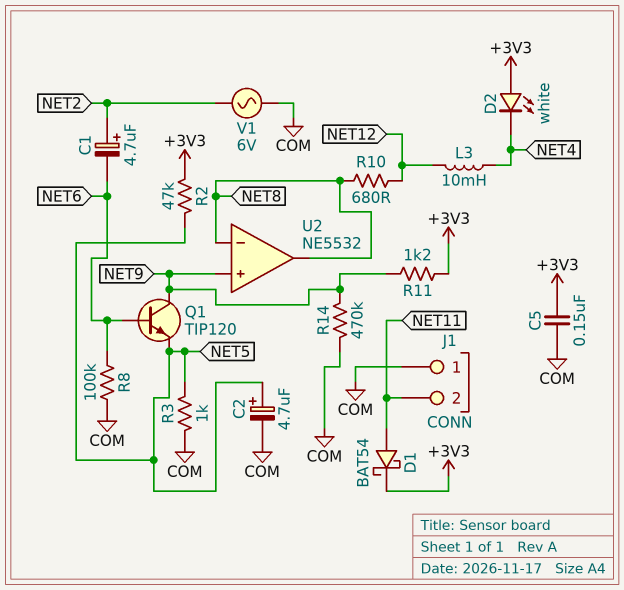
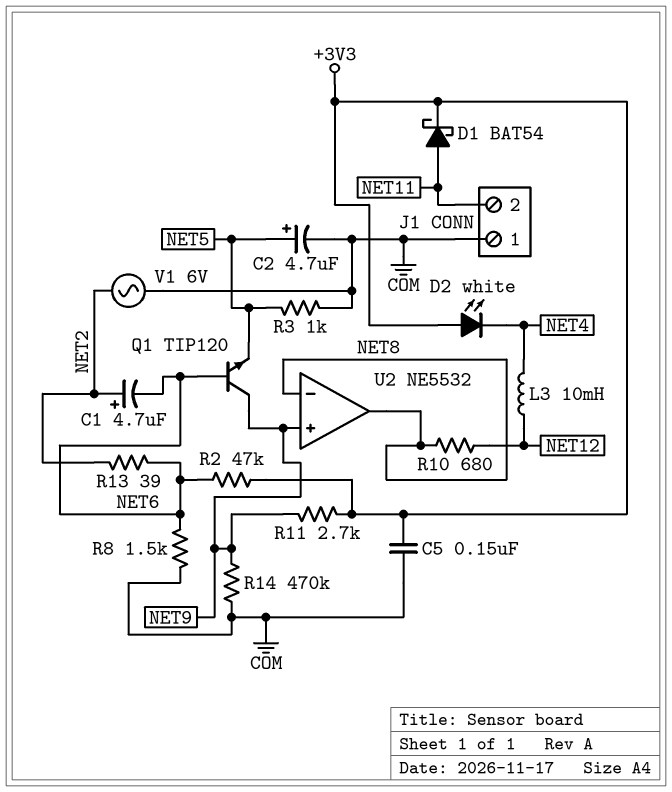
R2: 47k (+3V3, NET5) -> 47k (+3V3, NET6)
R8: 100k (COM, NET6) -> 1.5k (COM, NET6)
R11: 1.2k (+3V3, NET9) -> 2.7k (+3V3, NET9)
R13: none -> 39 (NET2, NET6)

